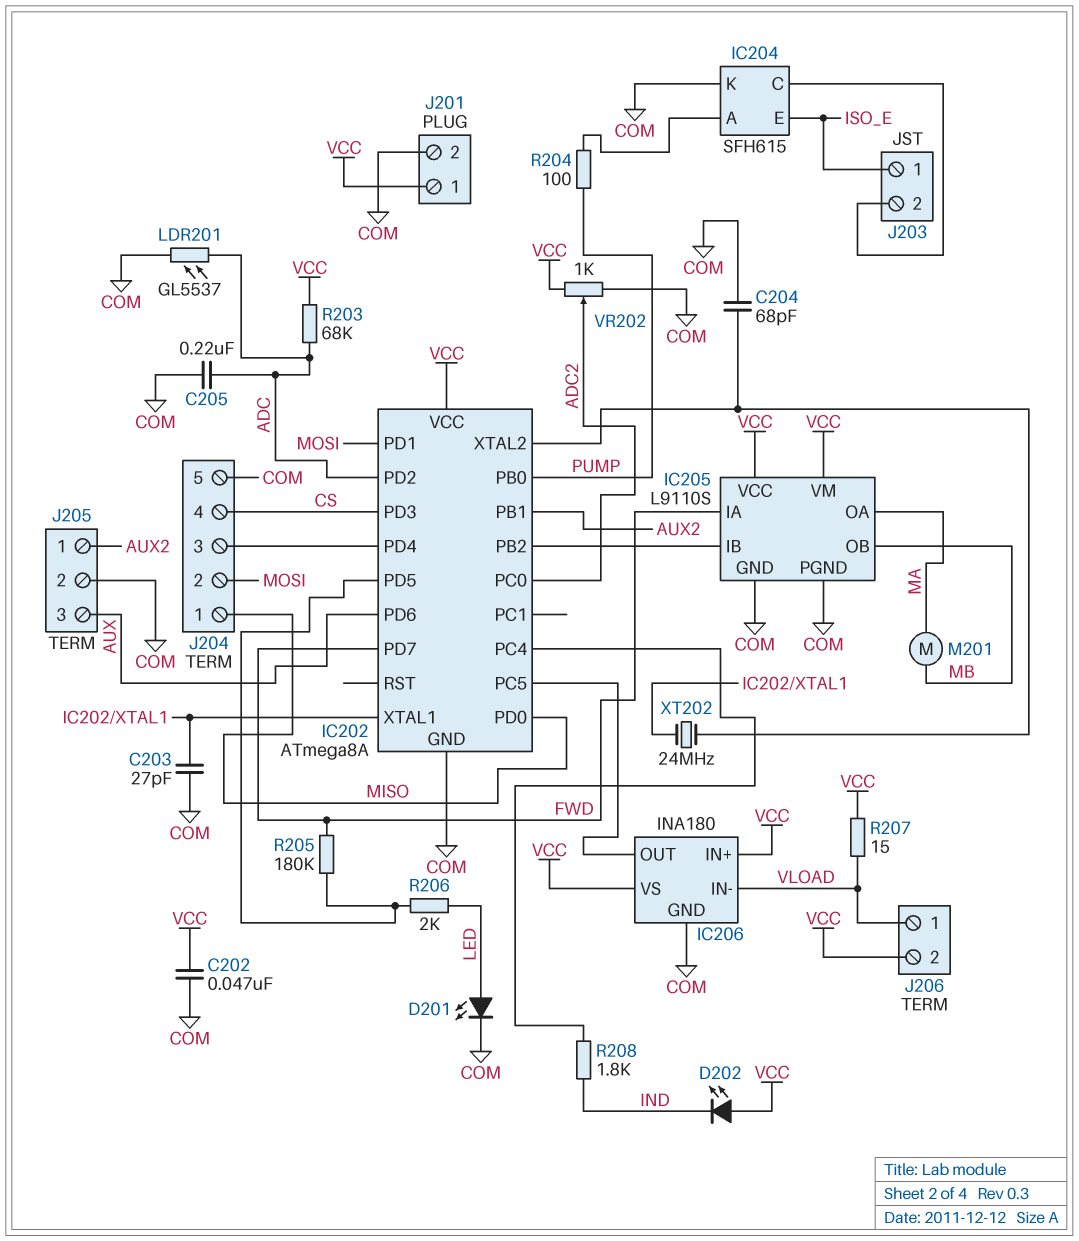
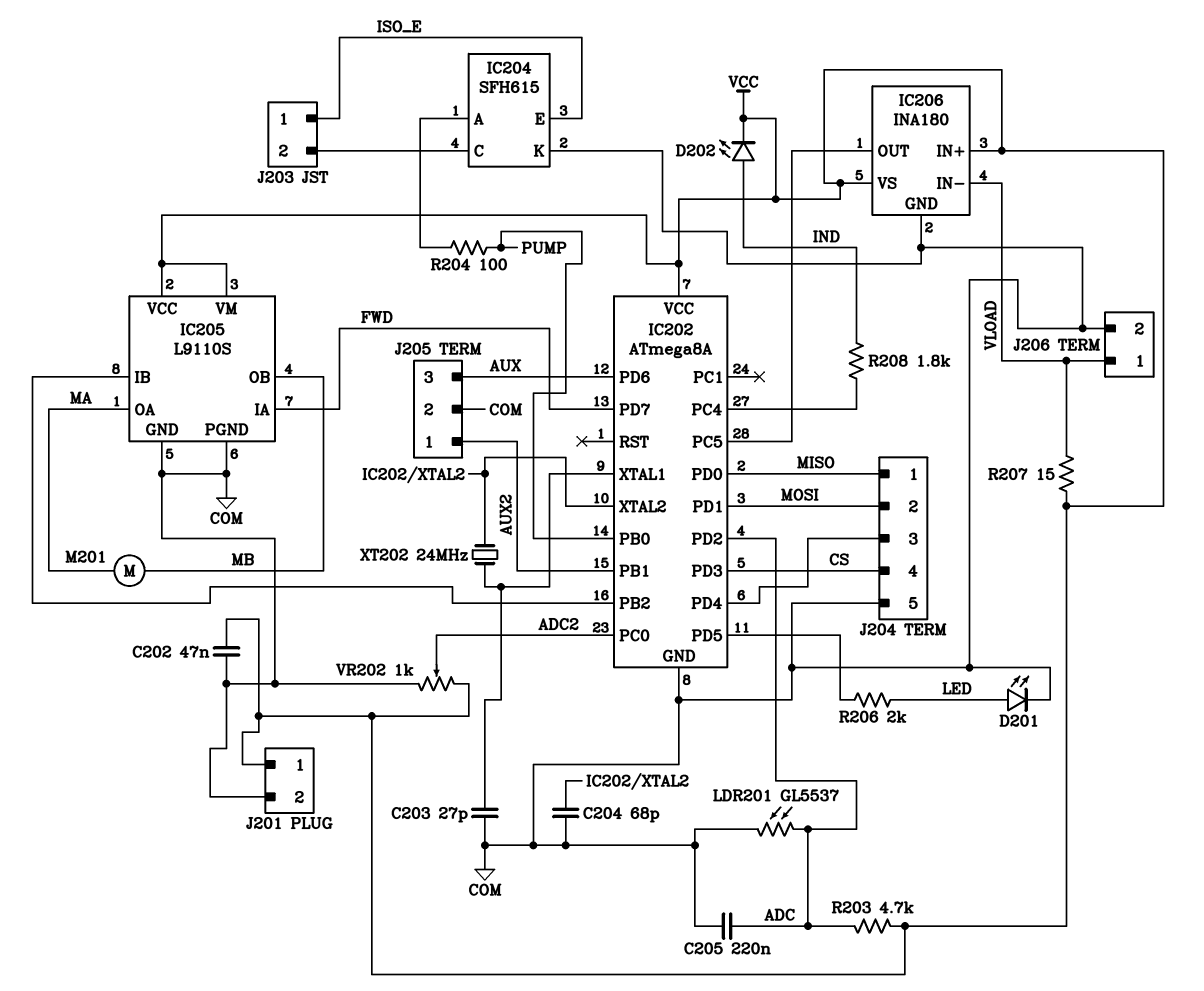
D202: LED (A VCC, K IND) -> LED (A IND, K VCC)
J206 pin 2: VCC -> COM
R203: 68k (ADC, VCC) -> 4.7k (ADC, VCC)
R205: 180k (FWD, IC202/PD5) -> none

